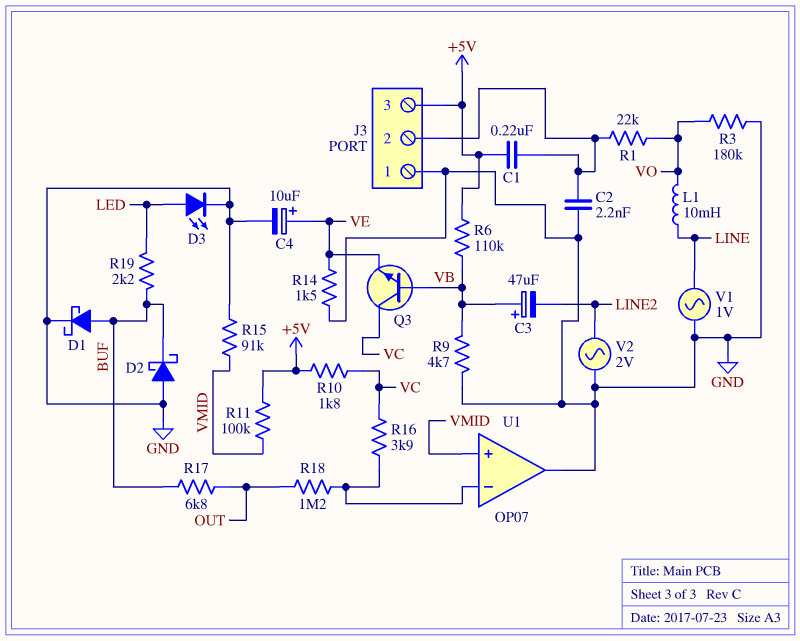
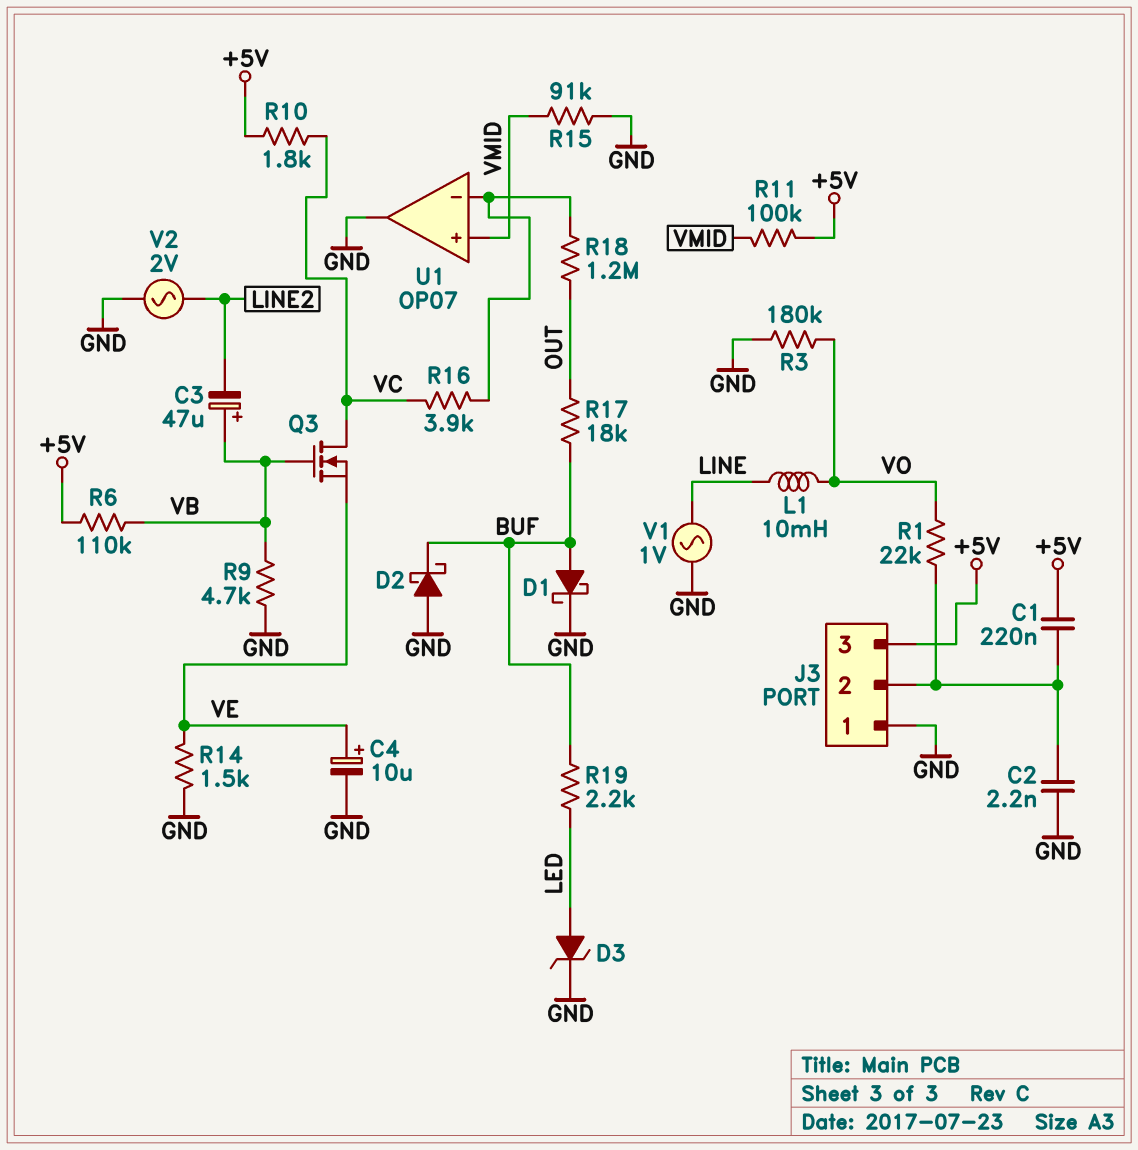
D3: LED (A LED, K GND) -> zener (A LED, K GND)
Q3: NPN (B VB, C VC, E VE) -> NMOS (G VB, D VC, S VE)
R17: 6.8k (BUF, OUT) -> 18k (BUF, OUT)

